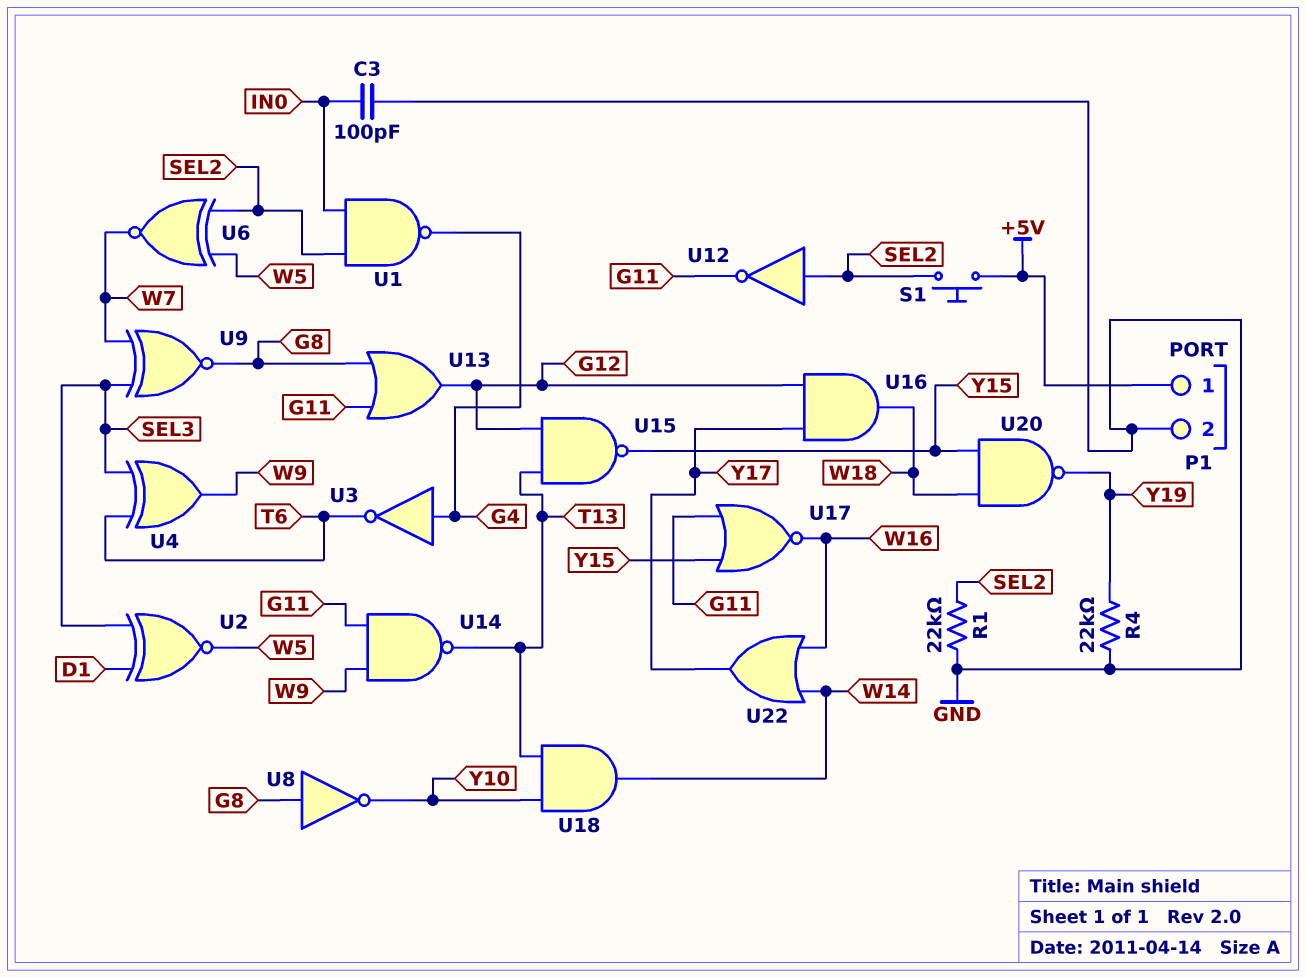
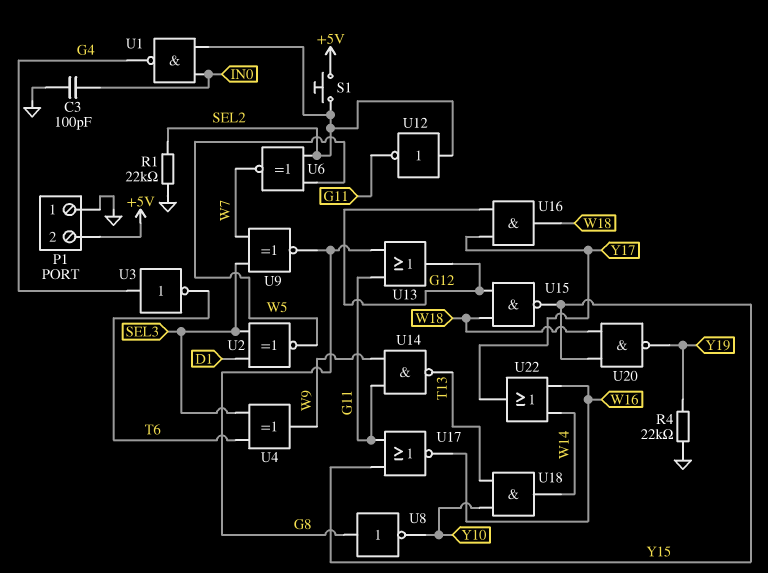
P1 pin 1: +5V -> GND
P1 pin 2: GND -> +5V
U15: NAND (in G12, in T13, out Y15) -> NAND (in G12, in W18, out Y15)

